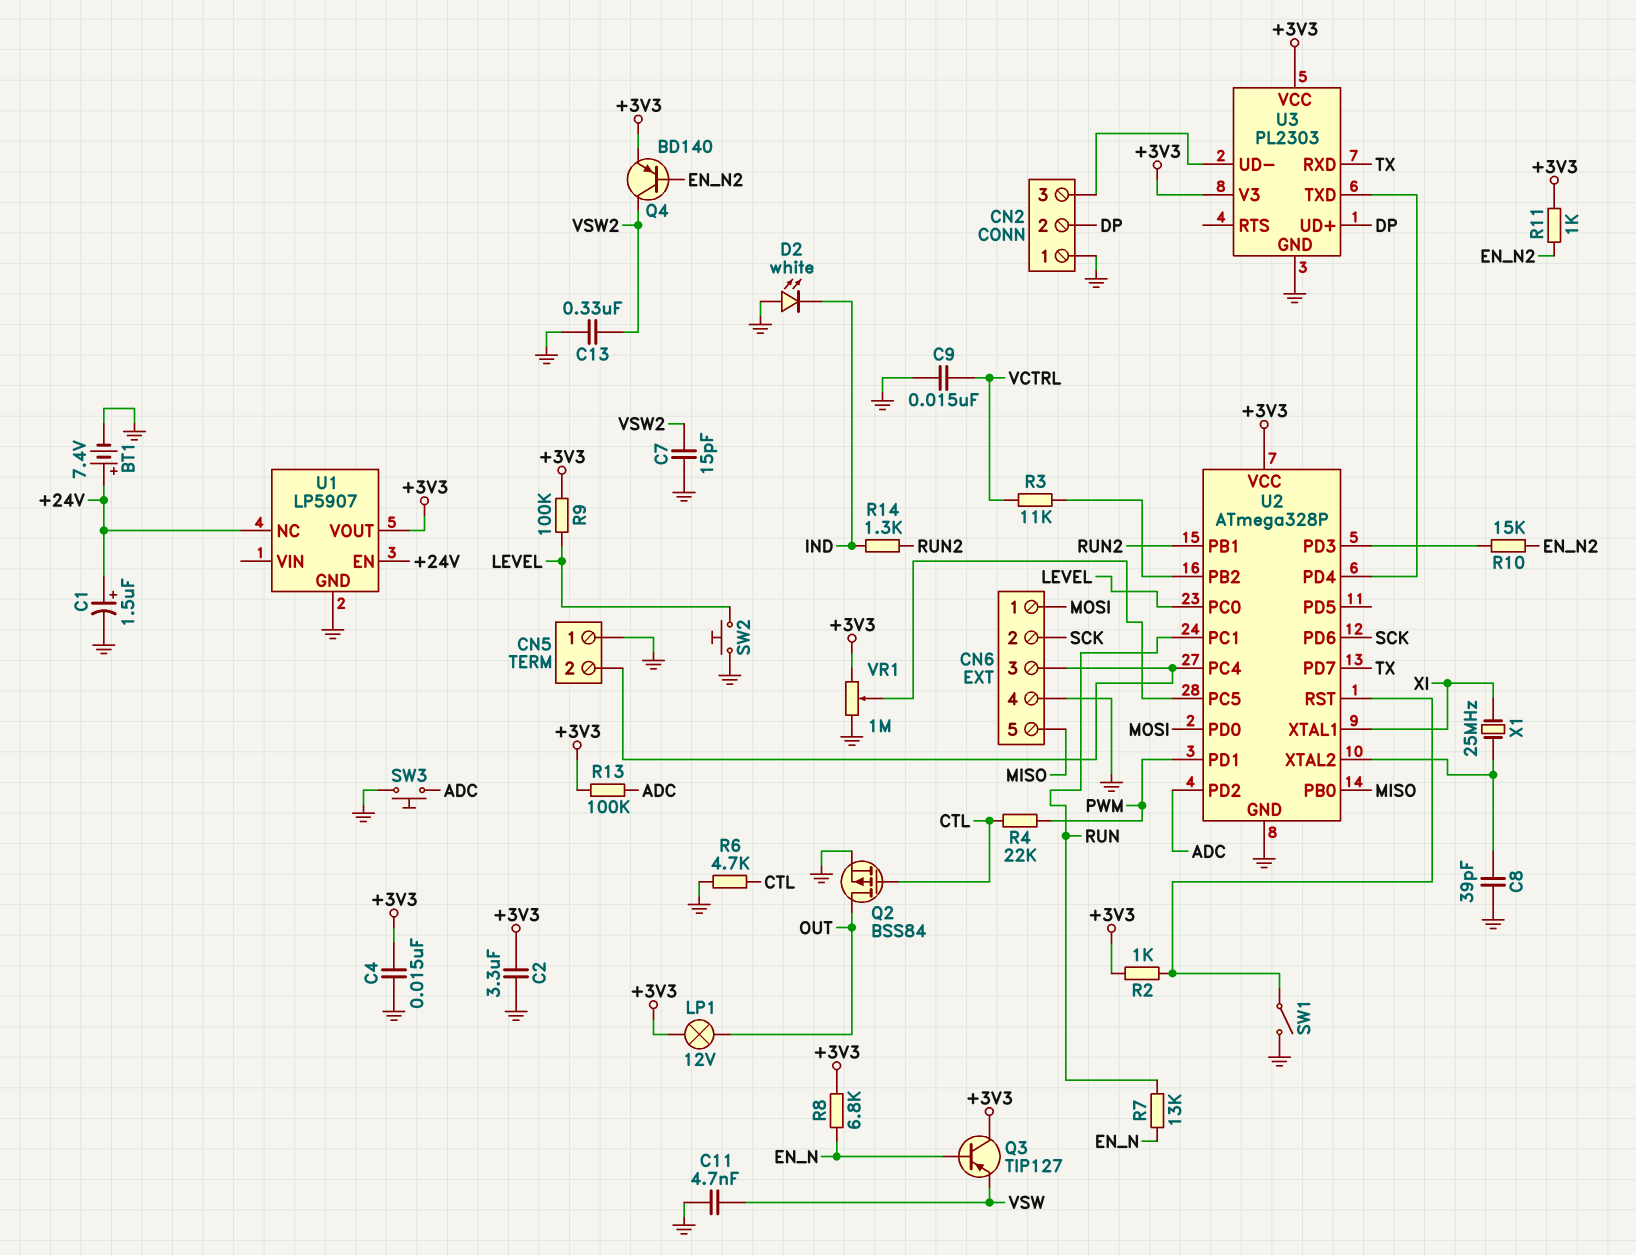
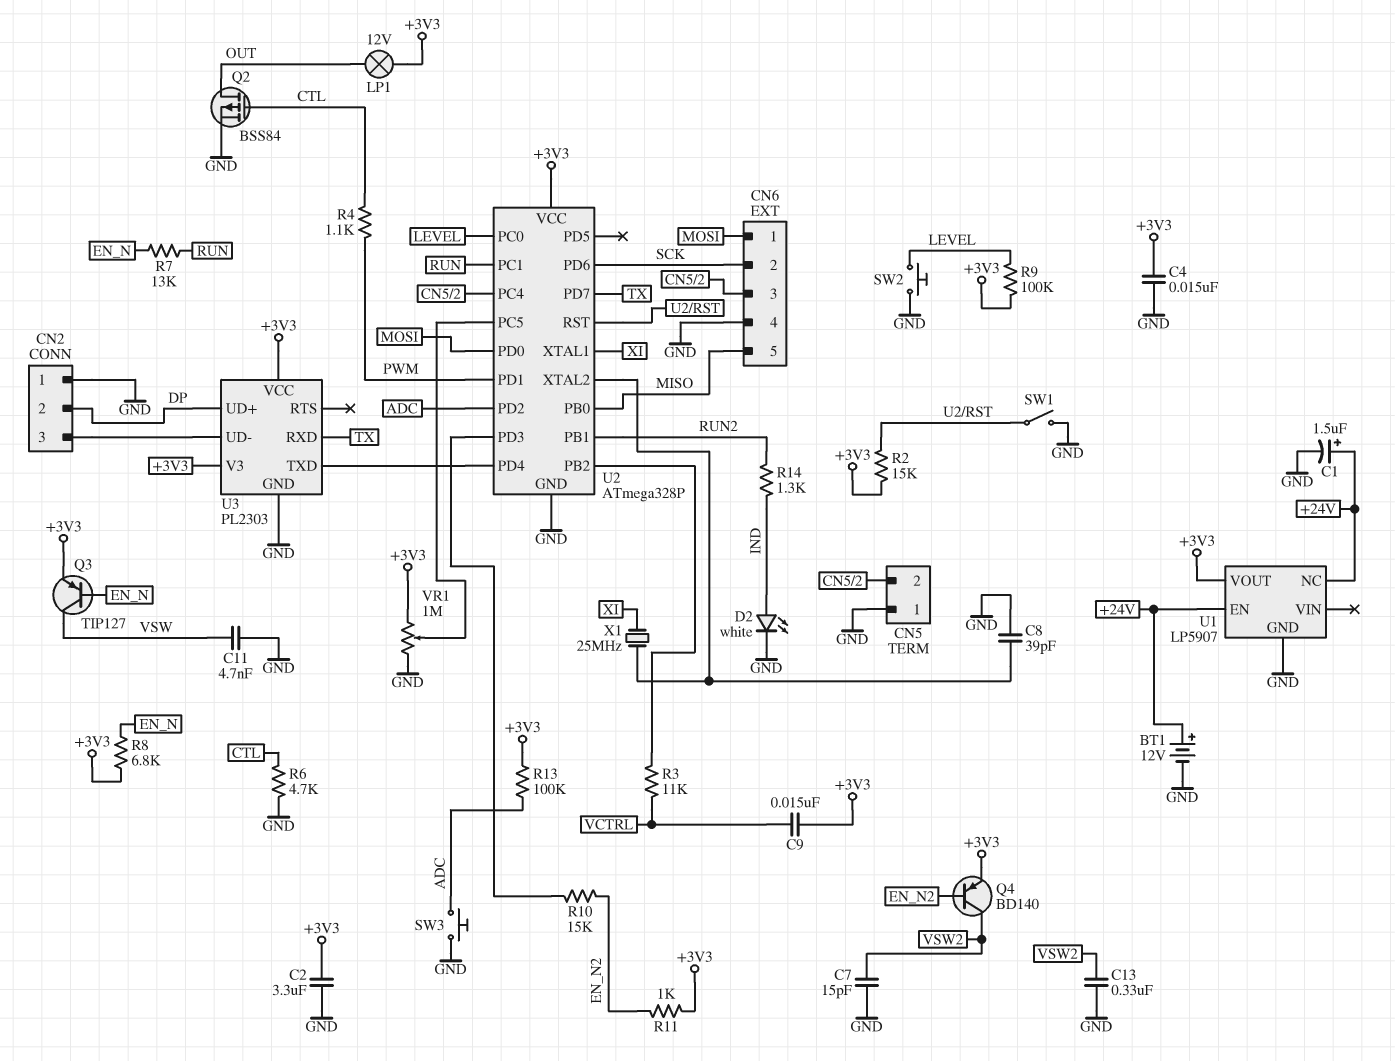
BT1: 7.4V (plus +24V, minus GND) -> 12V (plus +24V, minus GND)
C9: 15nF (GND, VCTRL) -> 15nF (+3V3, VCTRL)
D2: LED white (A GND, K IND) -> LED white (A IND, K GND)
Q3: PNP TIP127 (B EN_N, C +3V3, E VSW) -> PNP TIP127 (B EN_N, C VSW, E +3V3)
R2: 1k (+3V3, U2/RST) -> 15k (+3V3, U2/RST)
R4: 22k (CTL, PWM) -> 1.1k (CTL, PWM)

